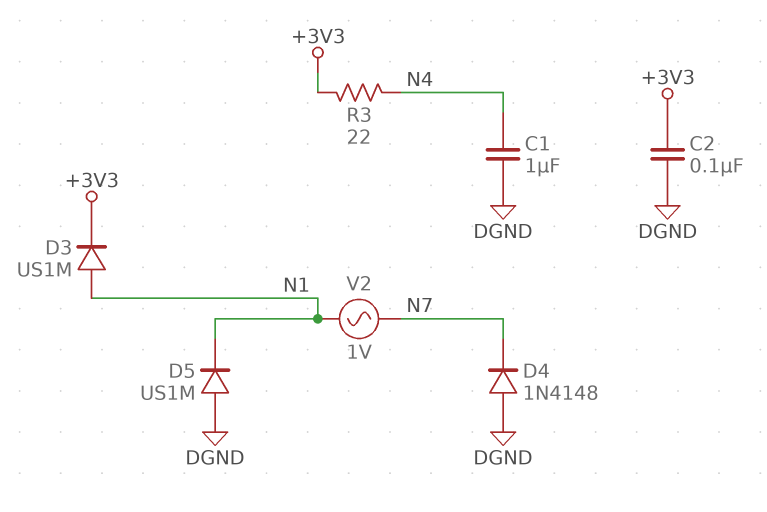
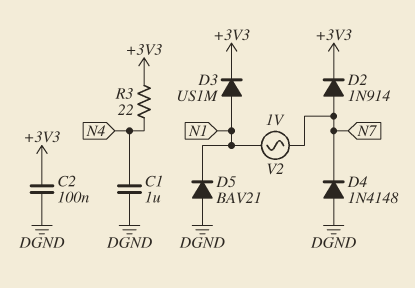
D2: none -> diode 1N914 (A N7, K +3V3)
D5: diode US1M (A DGND, K N1) -> diode BAV21 (A DGND, K N1)

